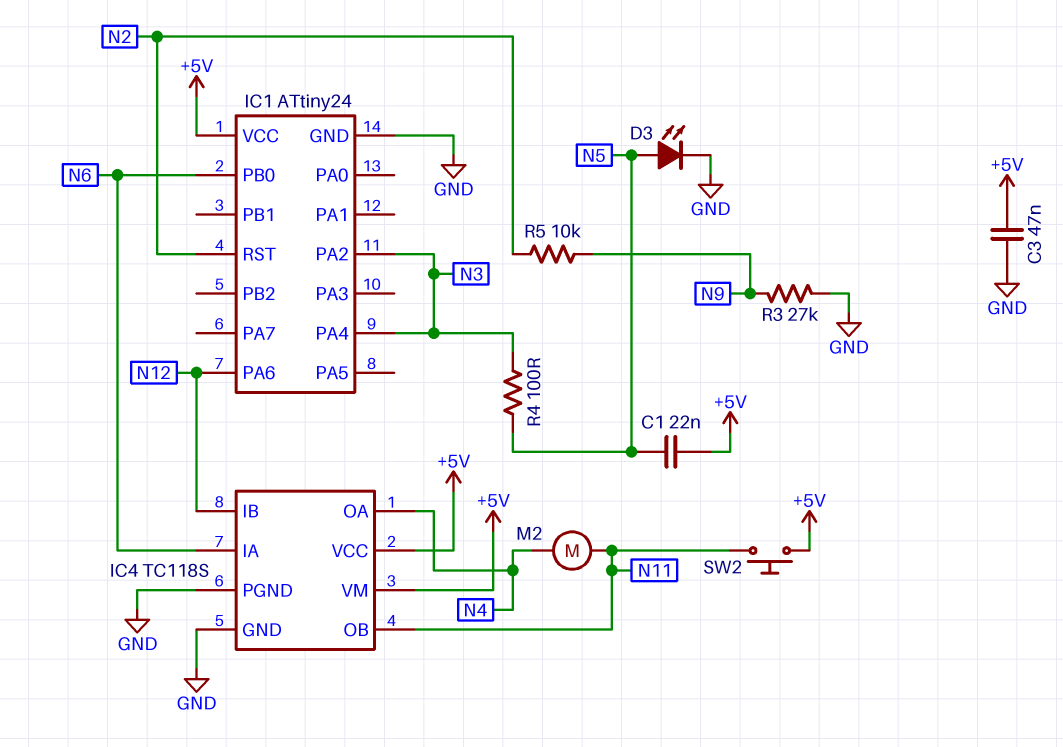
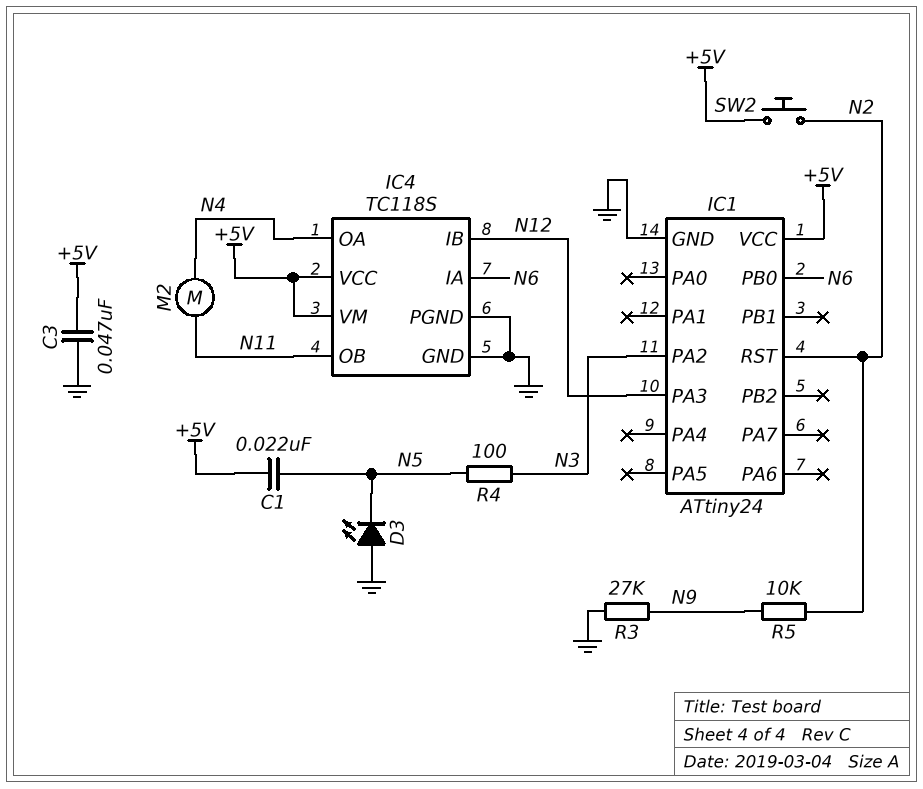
D3: LED (A N5, K GND) -> LED (A GND, K N5)
IC1 pin PA3: none -> N12
IC1 pin PA4: N3 -> none
IC1 pin PA6: N12 -> none
SW2: button (+5V, N11) -> button (+5V, N2)

